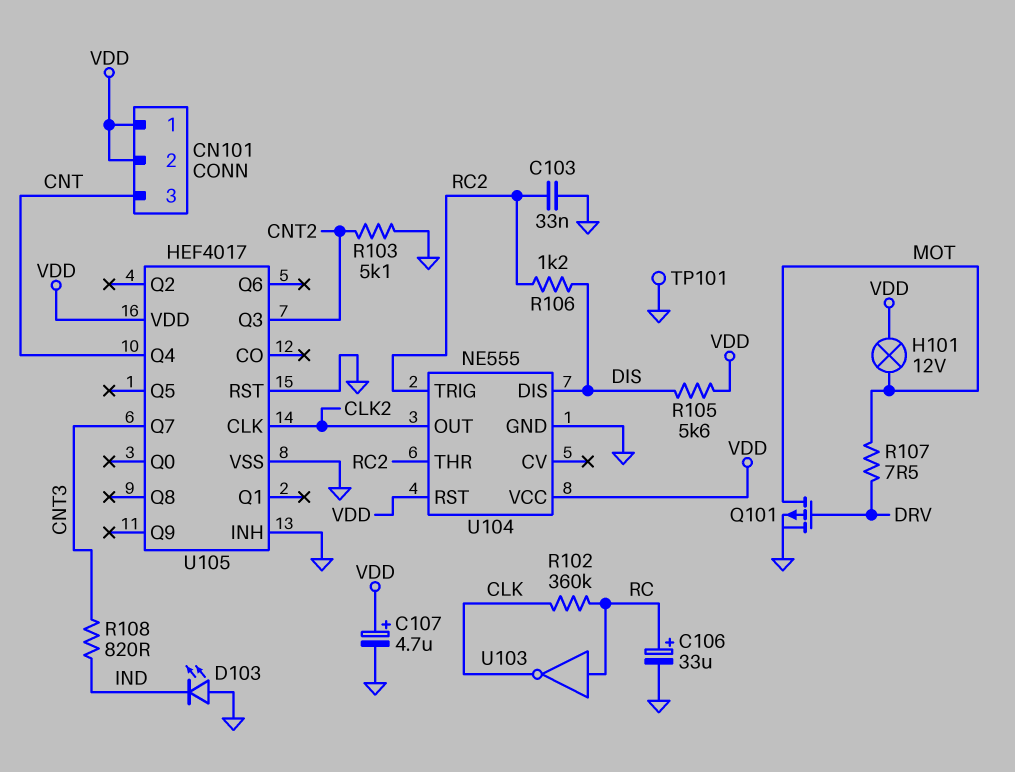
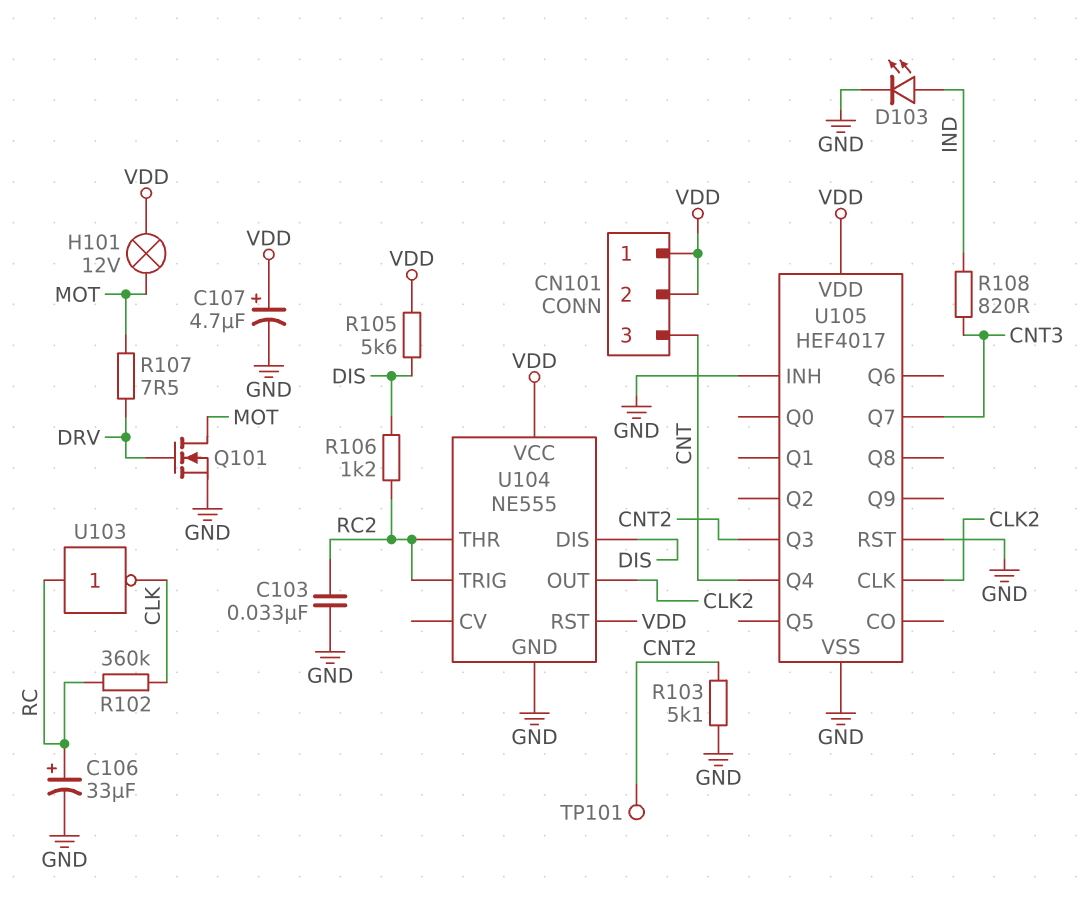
D103: LED (A GND, K IND) -> LED (A IND, K GND)
Q101: PMOS (G DRV, D MOT, S GND) -> NMOS (G DRV, D MOT, S GND)
TP101: test point (GND) -> test point (CNT2)

